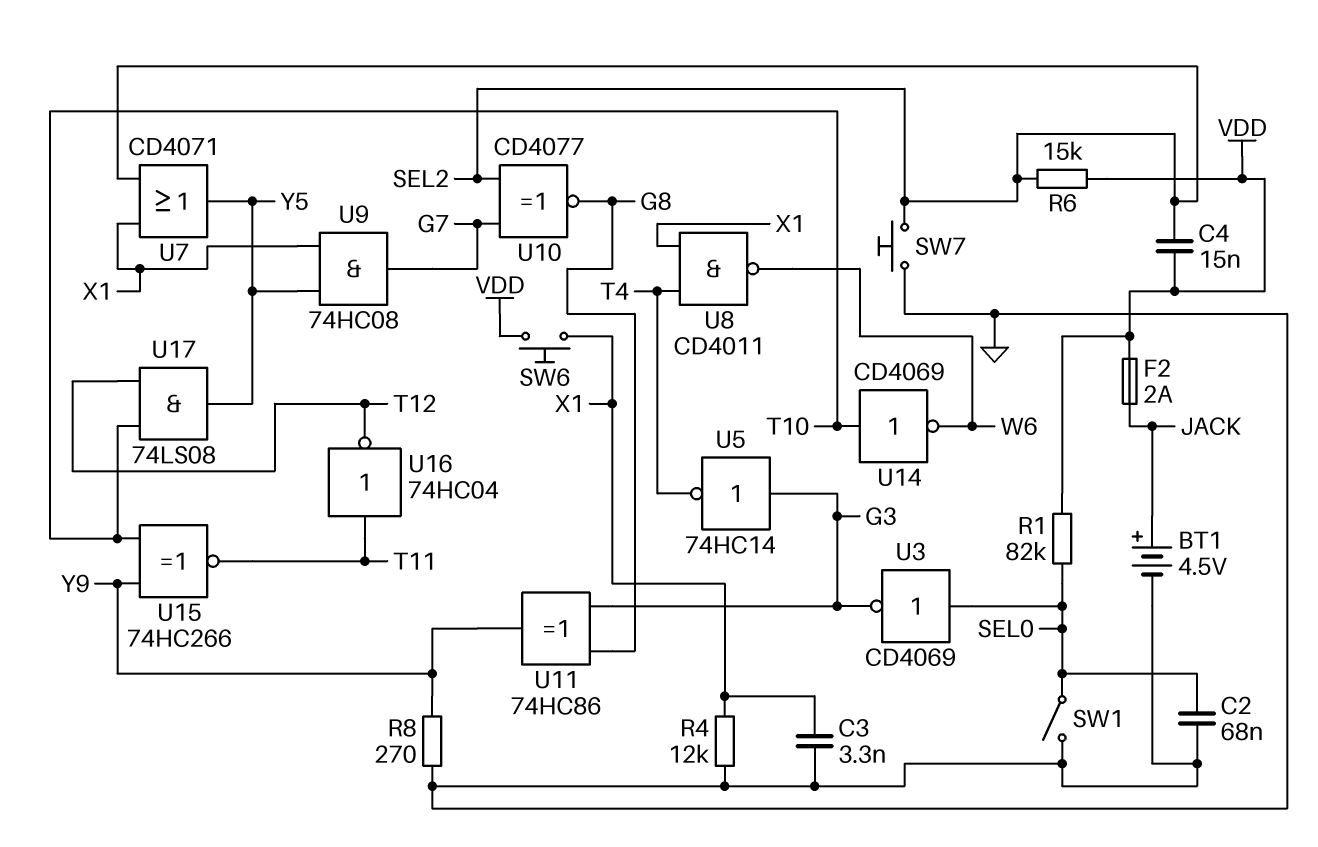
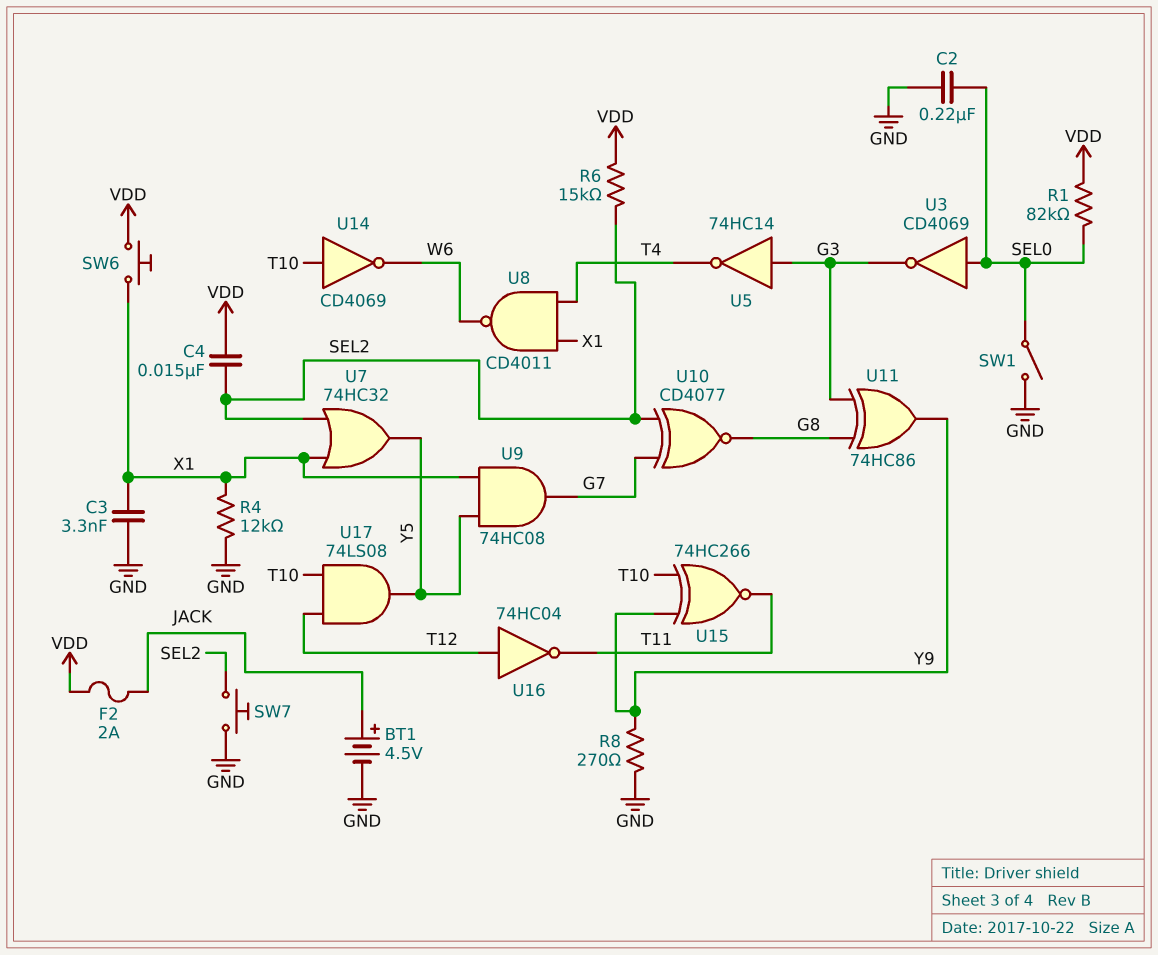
C2: 68nF (GND, SEL0) -> 220nF (GND, SEL0)
U7: OR CD4071 (in SEL2, in X1, out Y5) -> OR 74HC32 (in SEL2, in X1, out Y5)
U16: NOT 74HC04 (in T11, out T12) -> NOT 74HC04 (in T12, out T11)

